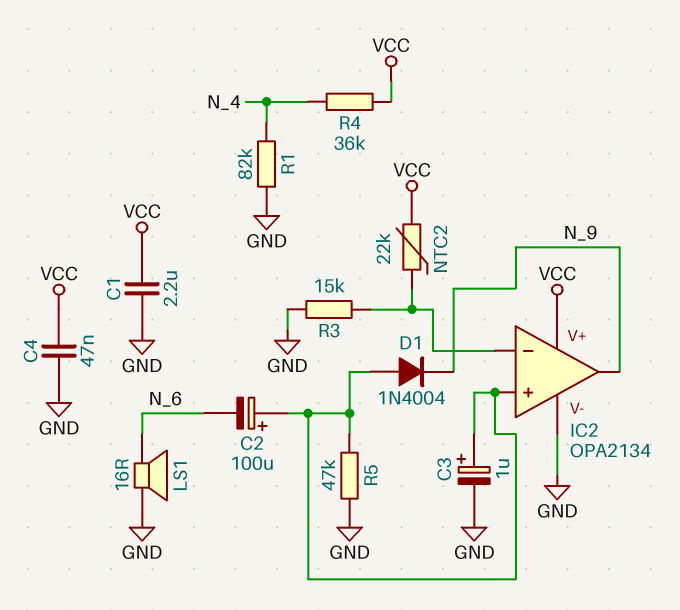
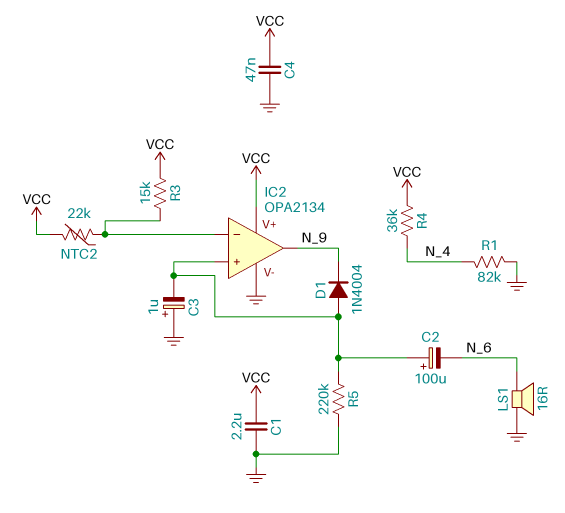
C3: 1uF (plus IC2/in+, minus GND) -> 1uF (plus GND, minus IC2/in+)
R3: 15k (GND, IC2/in-) -> 15k (IC2/in-, VCC)
R5: 47k (GND, IC2/in+) -> 220k (GND, IC2/in+)

